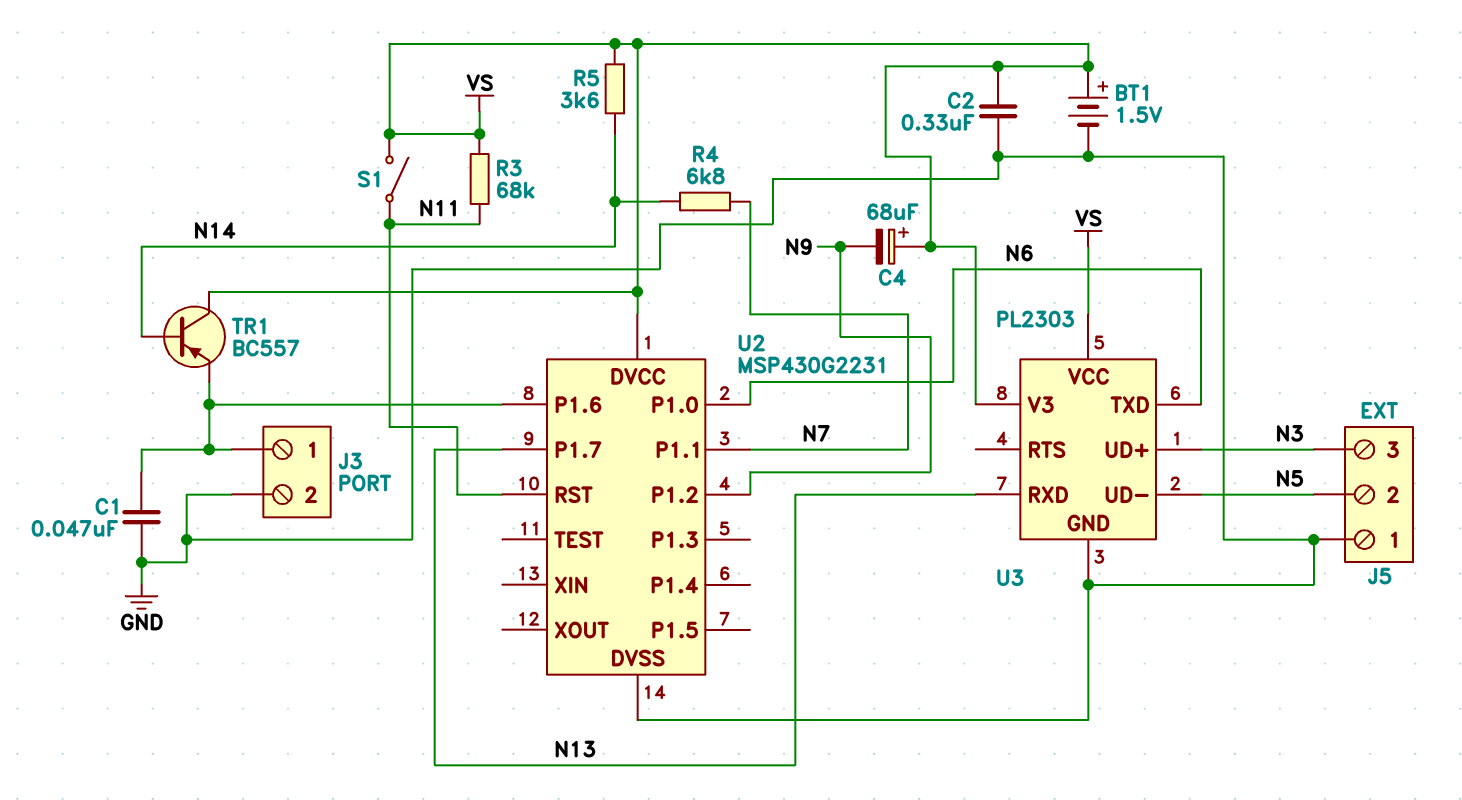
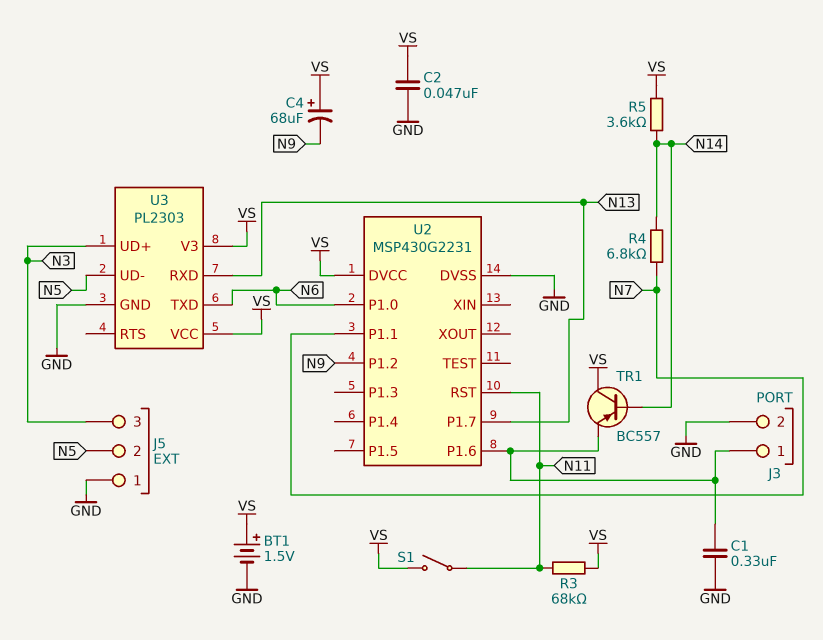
C1: 47nF (GND, J3/1) -> 330nF (GND, J3/1)
C2: 330nF (GND, VS) -> 47nF (GND, VS)

